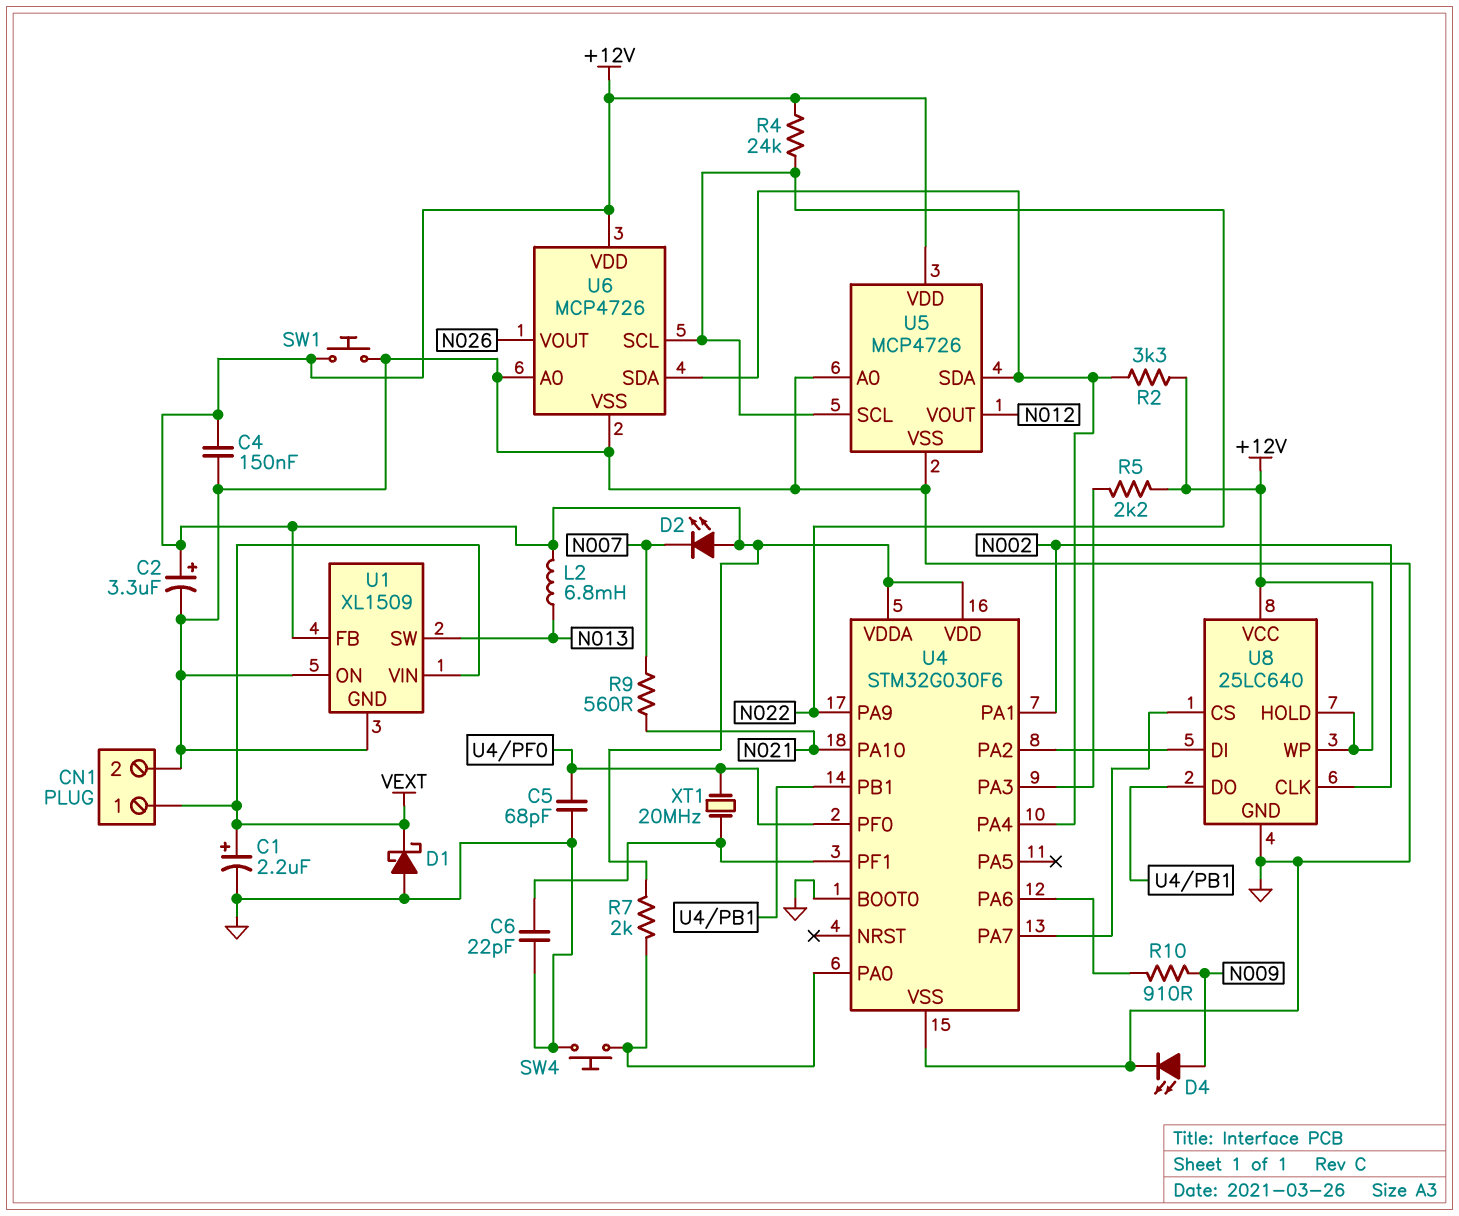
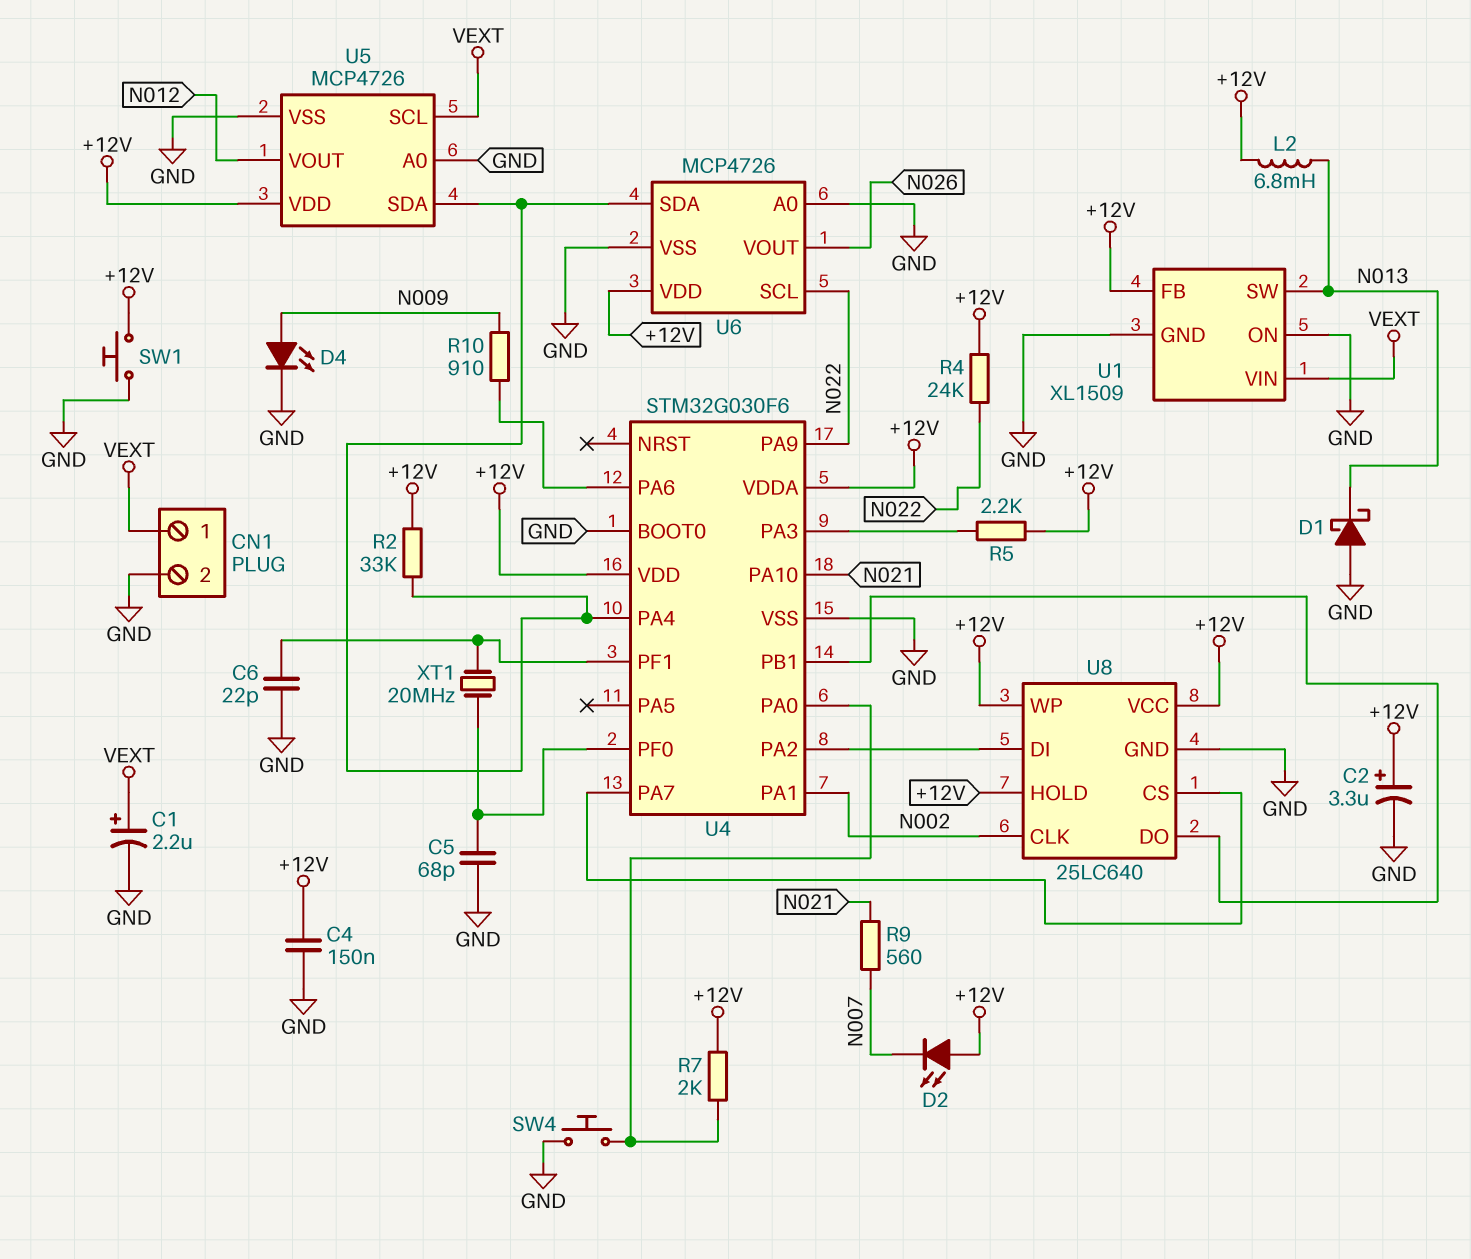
D1: schottky (A GND, K VEXT) -> schottky (A GND, K N013)
R2: 3.3k (+12V, U4/PA4) -> 33k (+12V, U4/PA4)
U5 pin SCL: N022 -> VEXT

